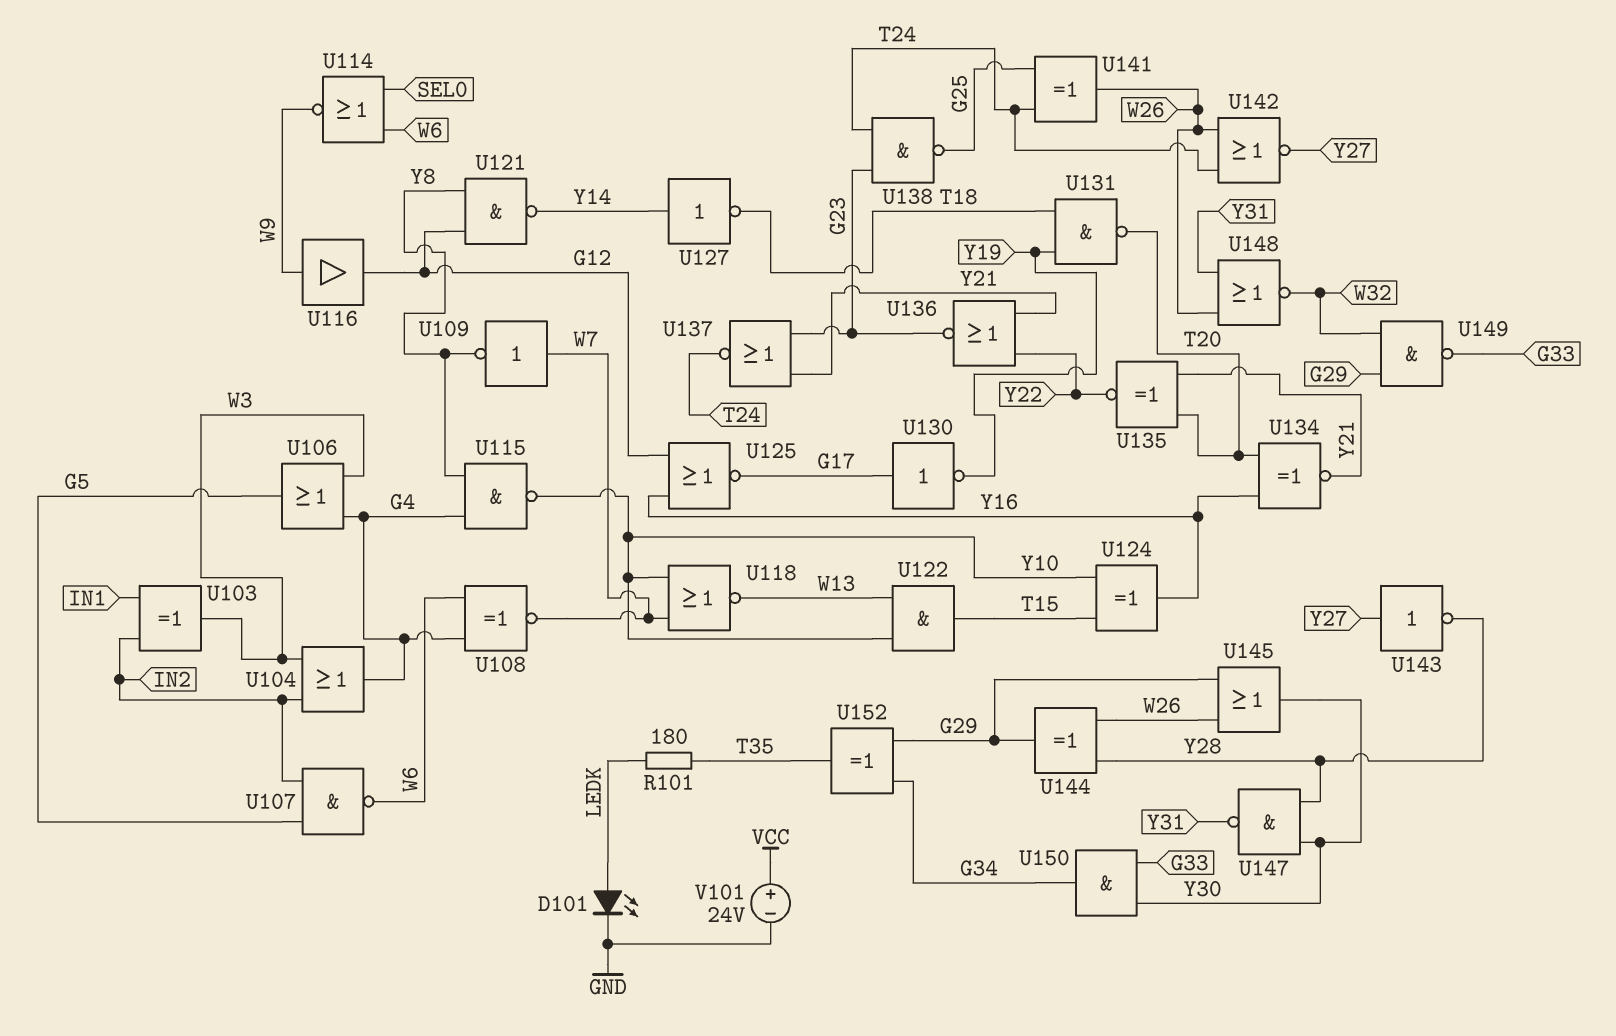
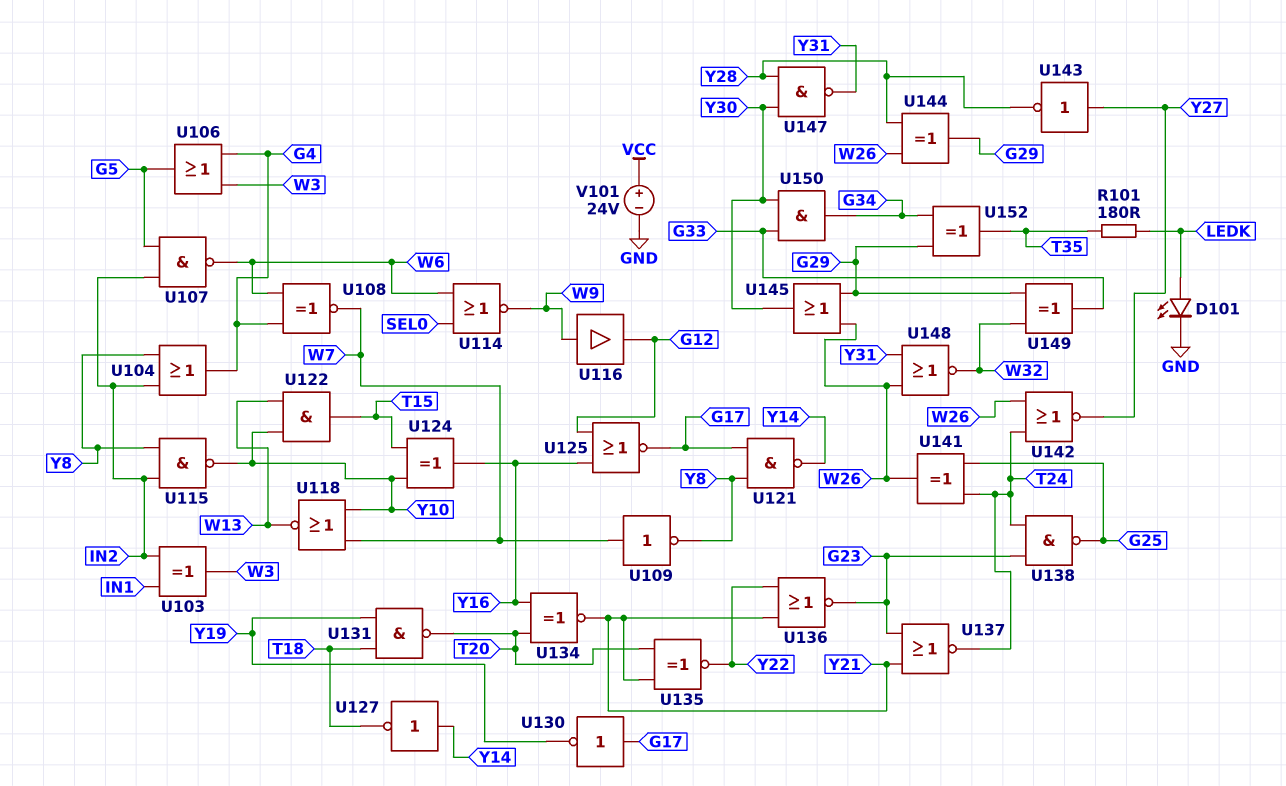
U104: OR (in IN2, in W3, out G4) -> OR (in IN2, in Y8, out G4)
U115: NAND (in G4, in Y8, out Y10) -> NAND (in IN2, in Y8, out Y10)
U121: NAND (in G12, in Y8, out Y14) -> NAND (in G17, in Y8, out Y14)
U149: NAND (in G29, in W32, out G33) -> XOR (in G29, in W32, out G33)

